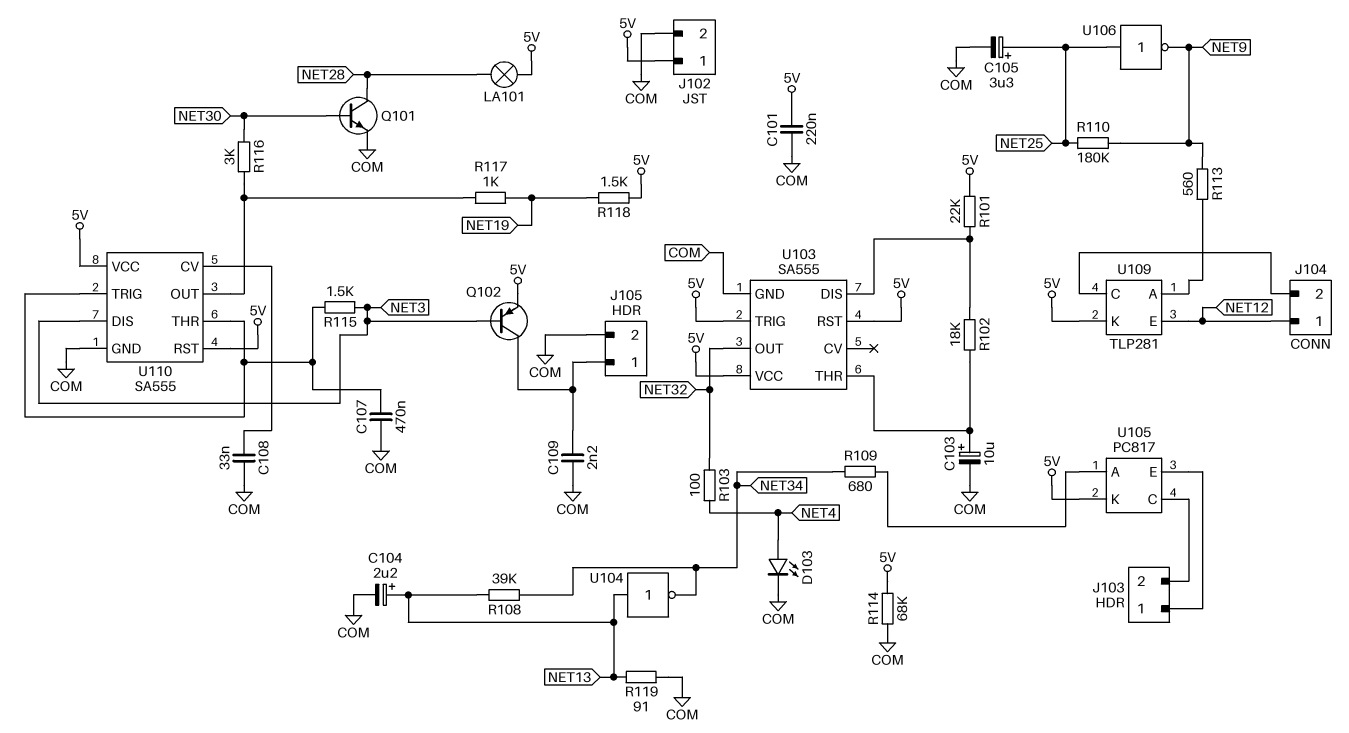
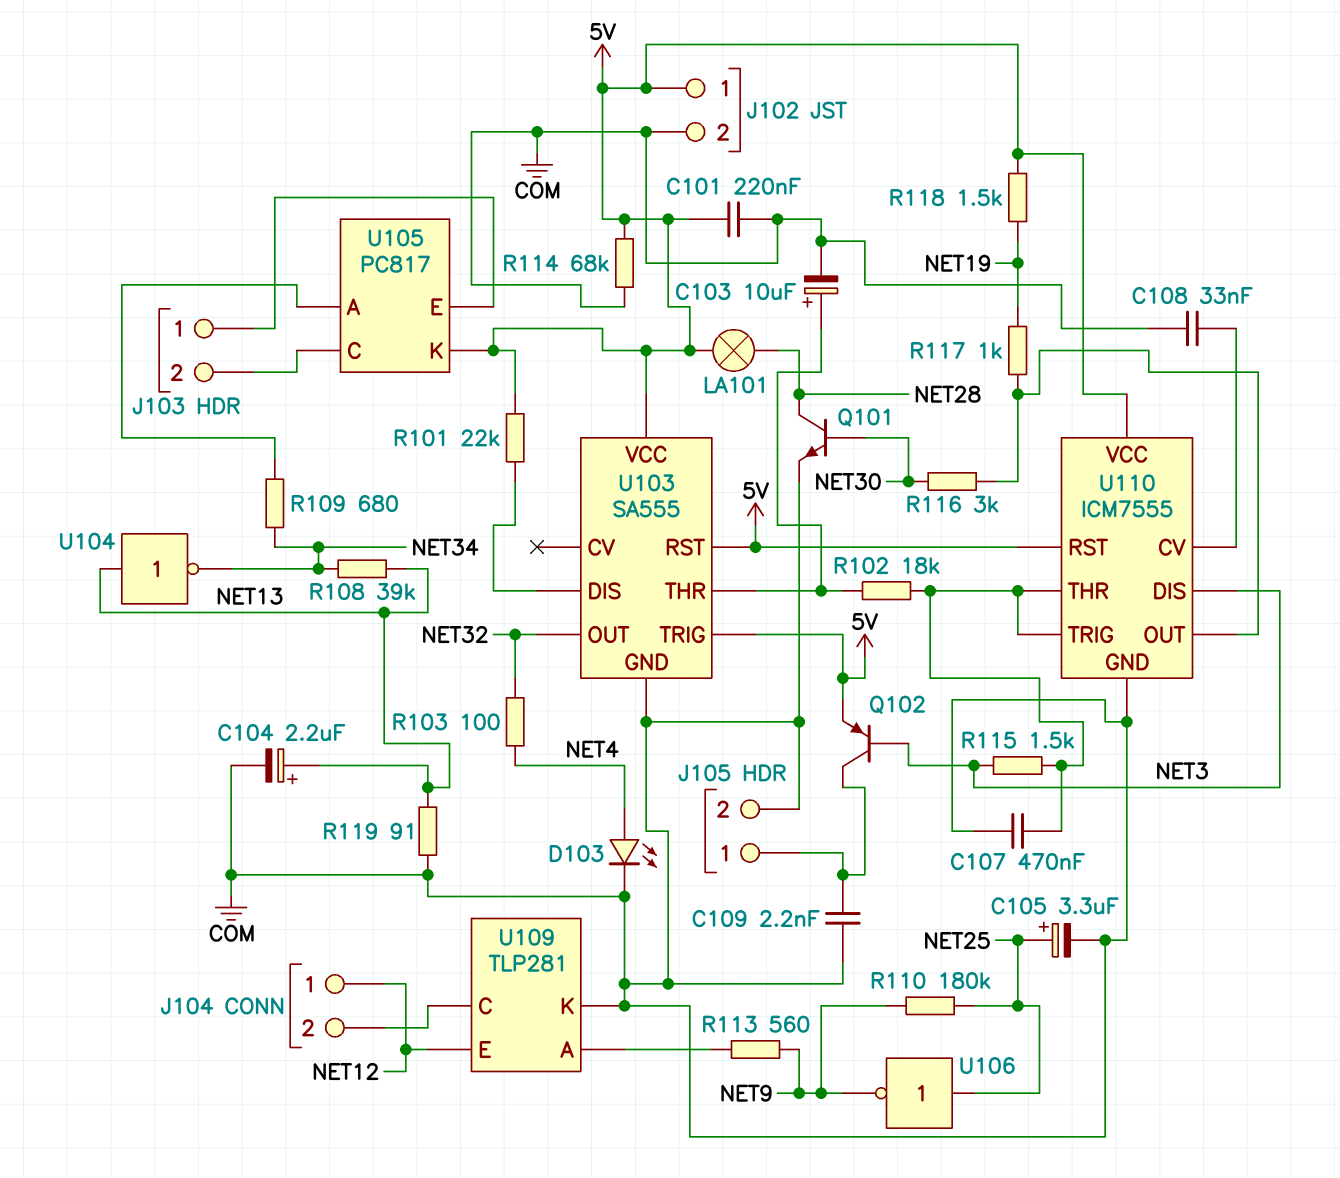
R102: 18k (U103/DIS, U103/THR) -> 18k (U103/THR, U110/THR)
U109 pin K: 5V -> COM
U110: SA555 -> ICM7555

